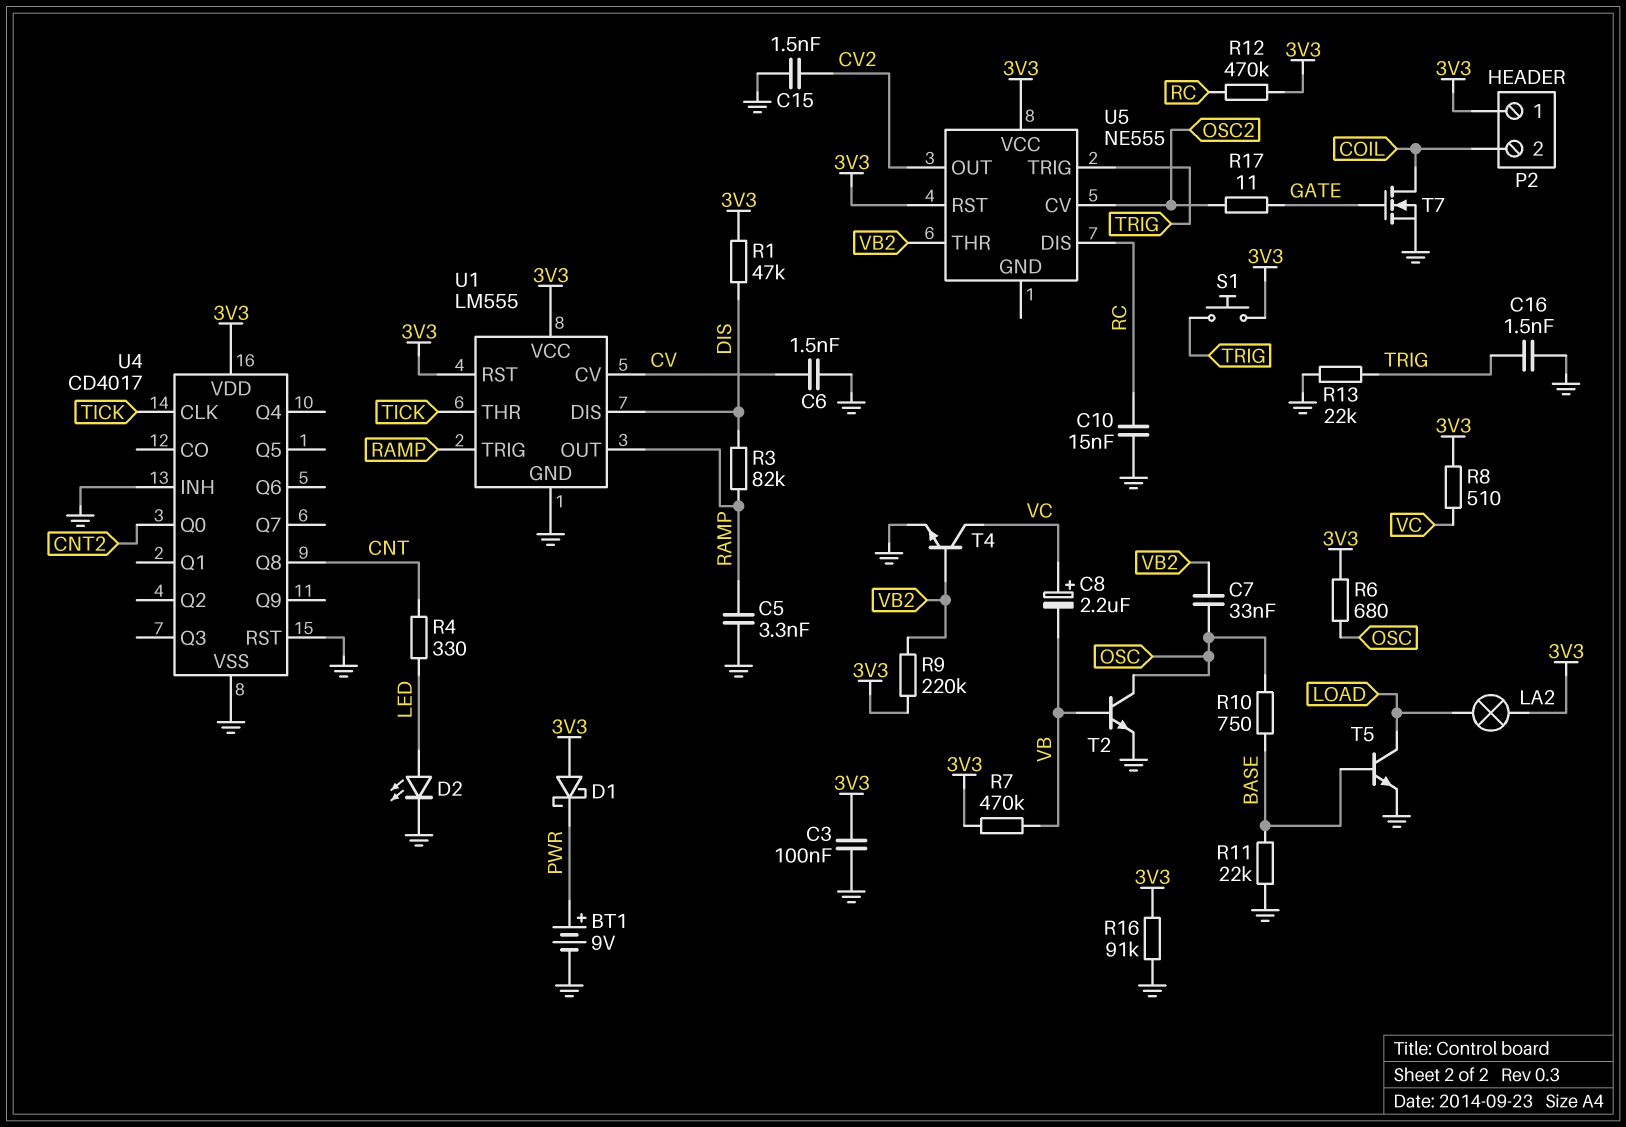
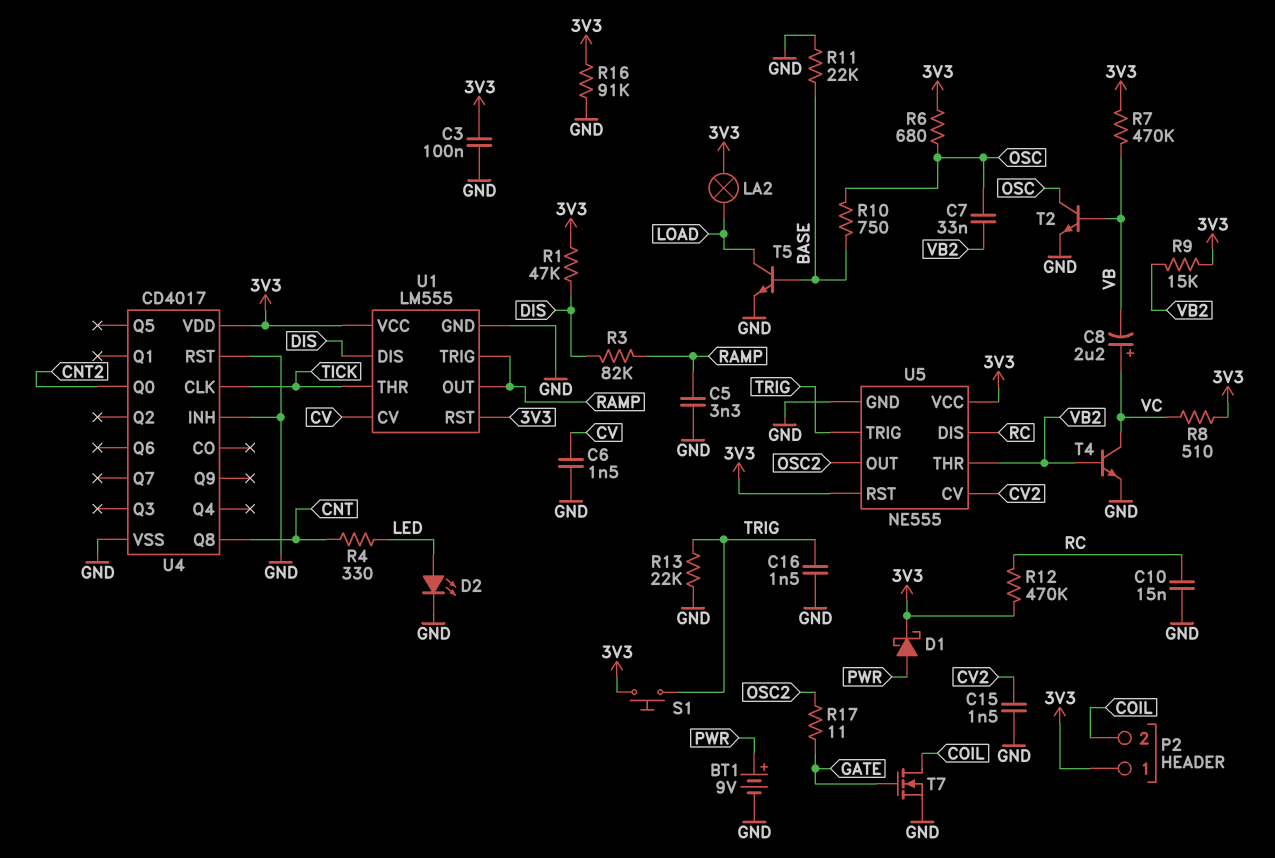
D1: schottky (A 3V3, K PWR) -> schottky (A PWR, K 3V3)
R9: 220k (3V3, VB2) -> 15k (3V3, VB2)
U5 pin CV: OSC2 -> CV2
U5 pin GND: none -> GND
U5 pin OUT: CV2 -> OSC2

